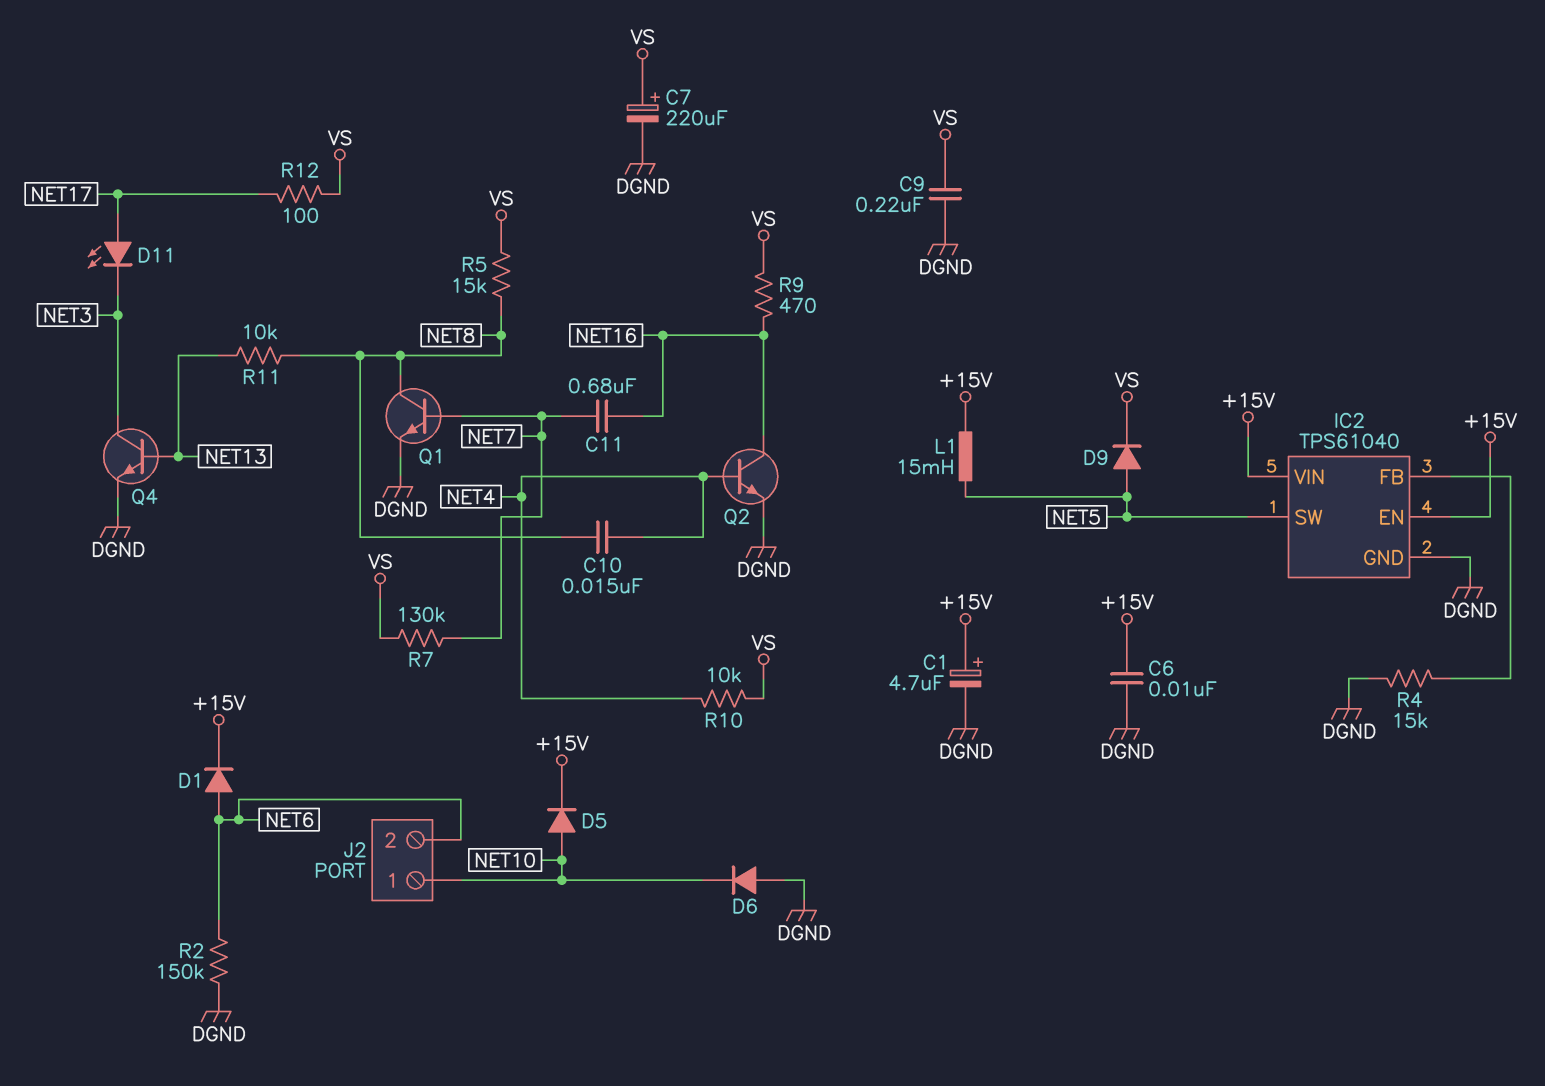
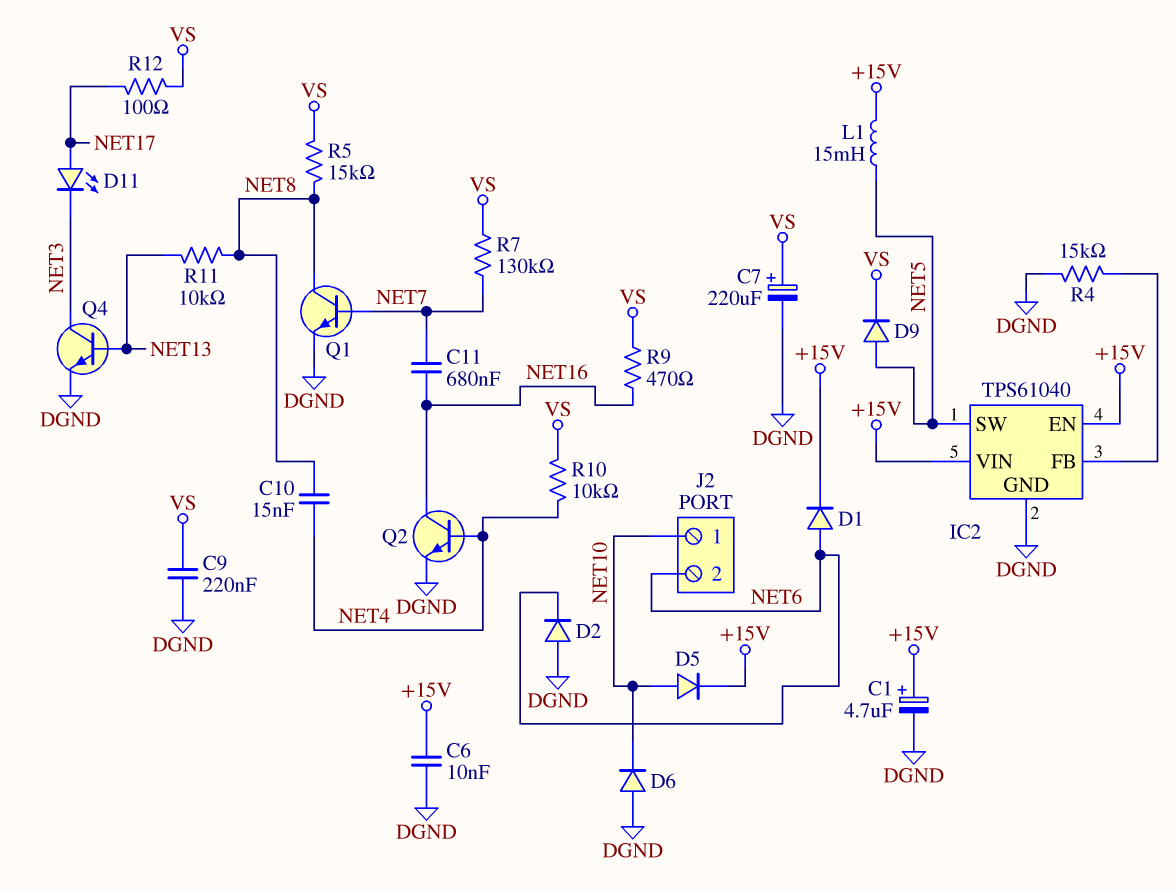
D2: none -> diode (A DGND, K NET6)
R2: 150k (DGND, NET6) -> none

